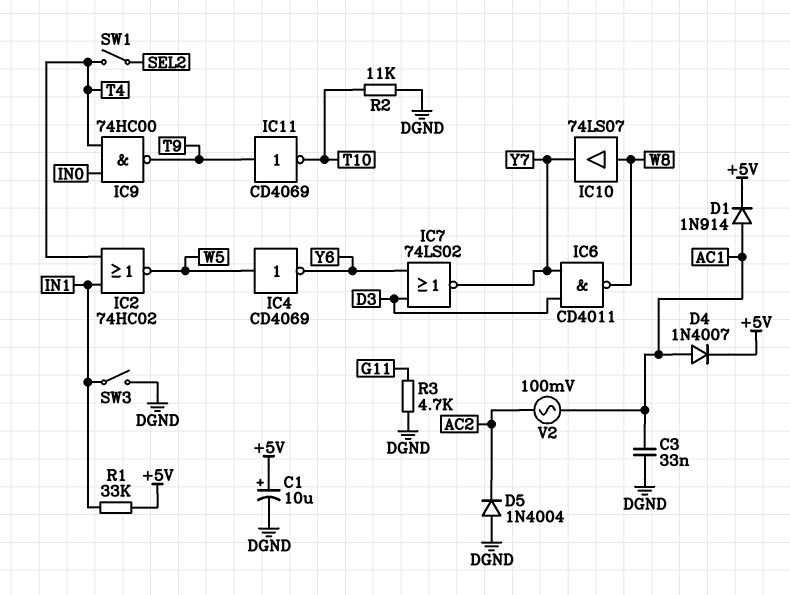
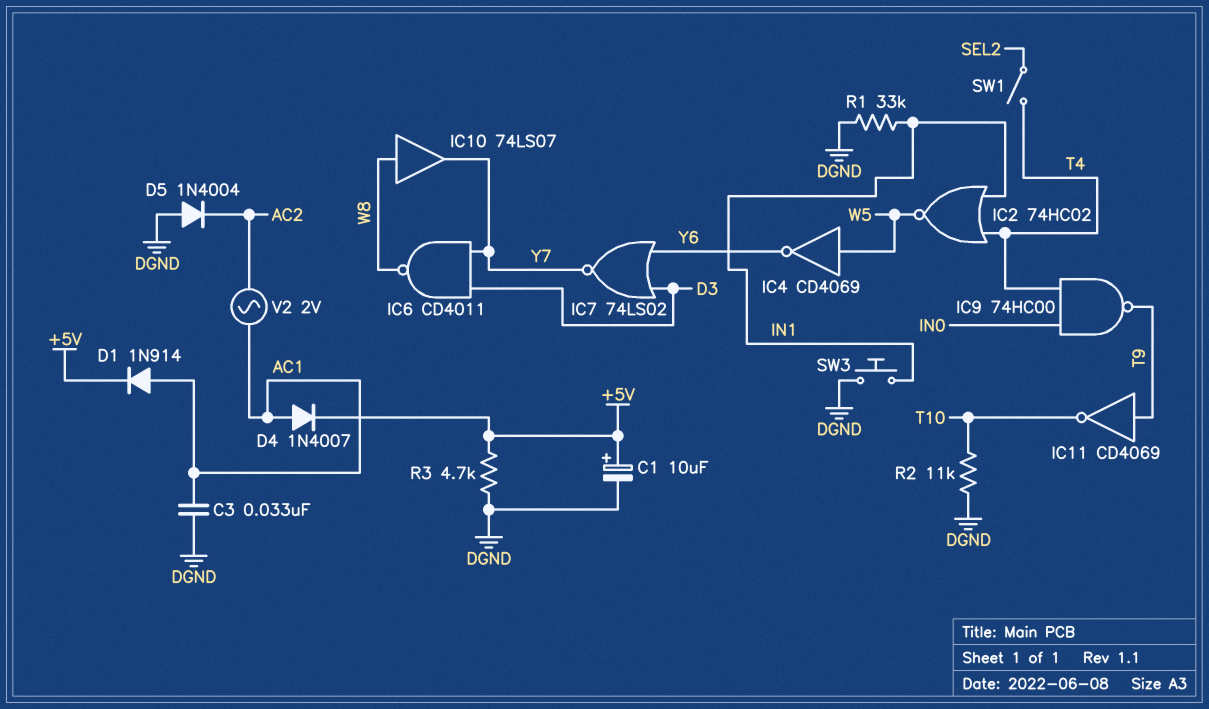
R1: 33k (+5V, IN1) -> 33k (DGND, IN1)
R3: 4.7k (DGND, G11) -> 4.7k (+5V, DGND)
SW3: switch (DGND, IN1) -> button (DGND, IN1)
V2: AC 100mV (AC1, AC2) -> AC 2V (AC1, AC2)

